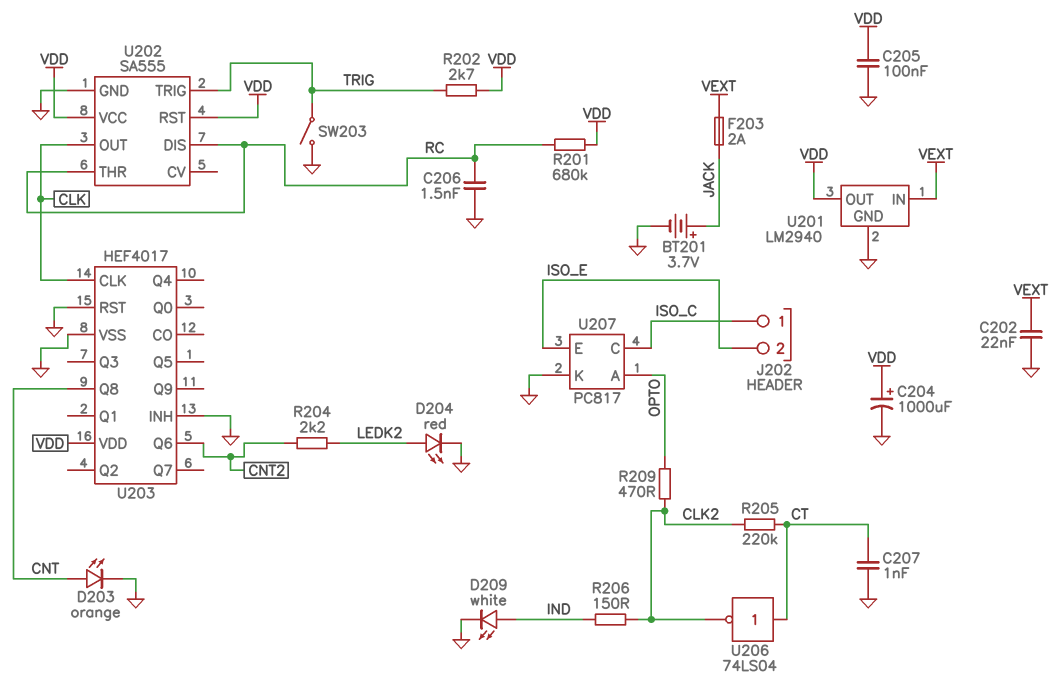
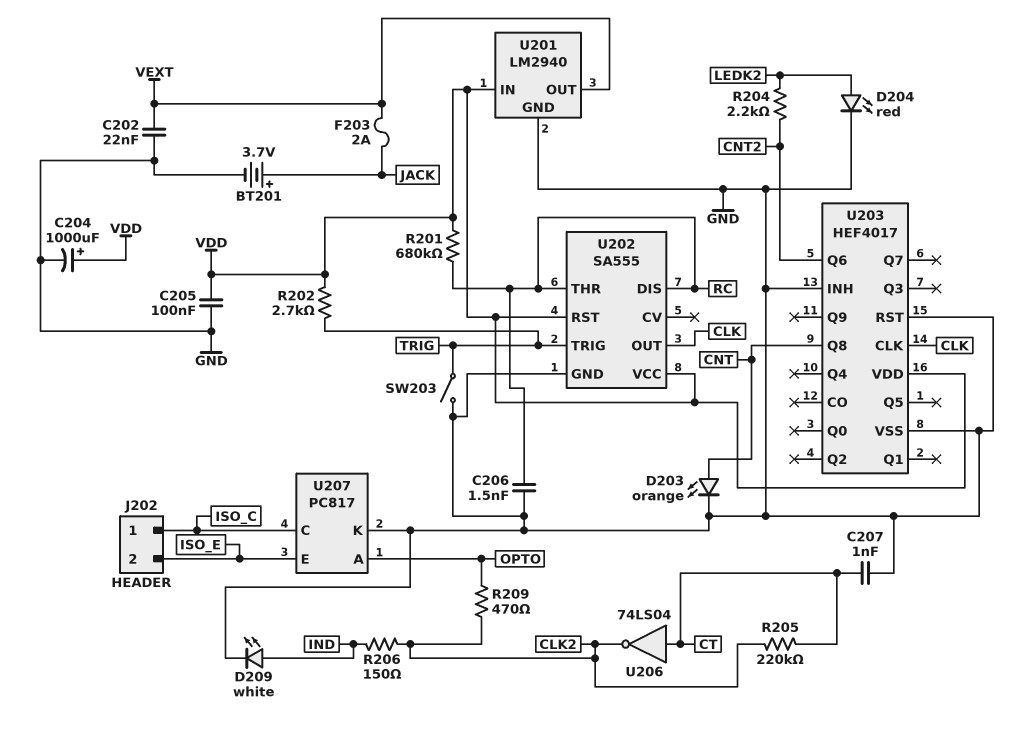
U201 pin IN: VEXT -> VDD
U201 pin OUT: VDD -> VEXT

